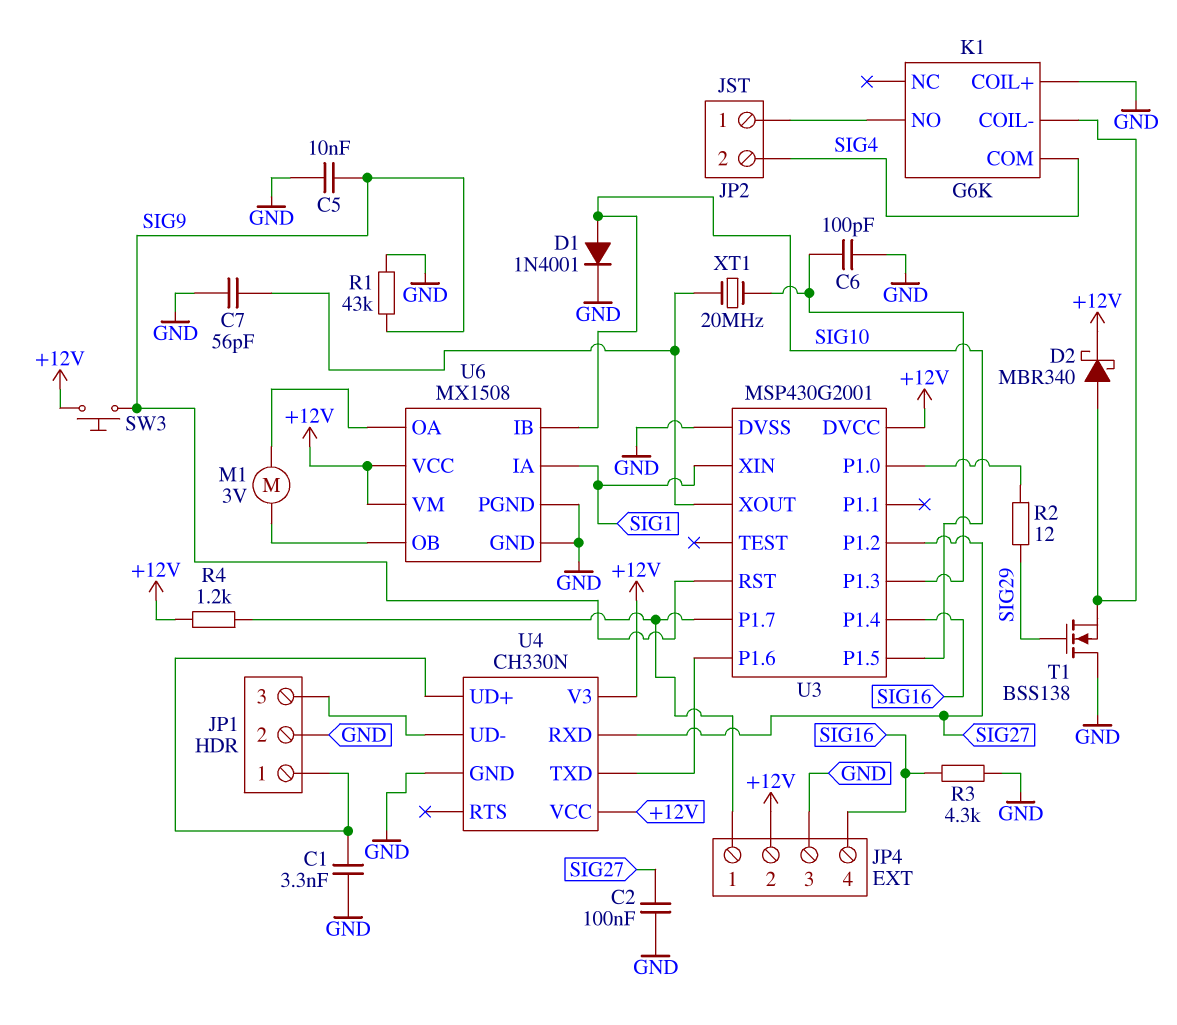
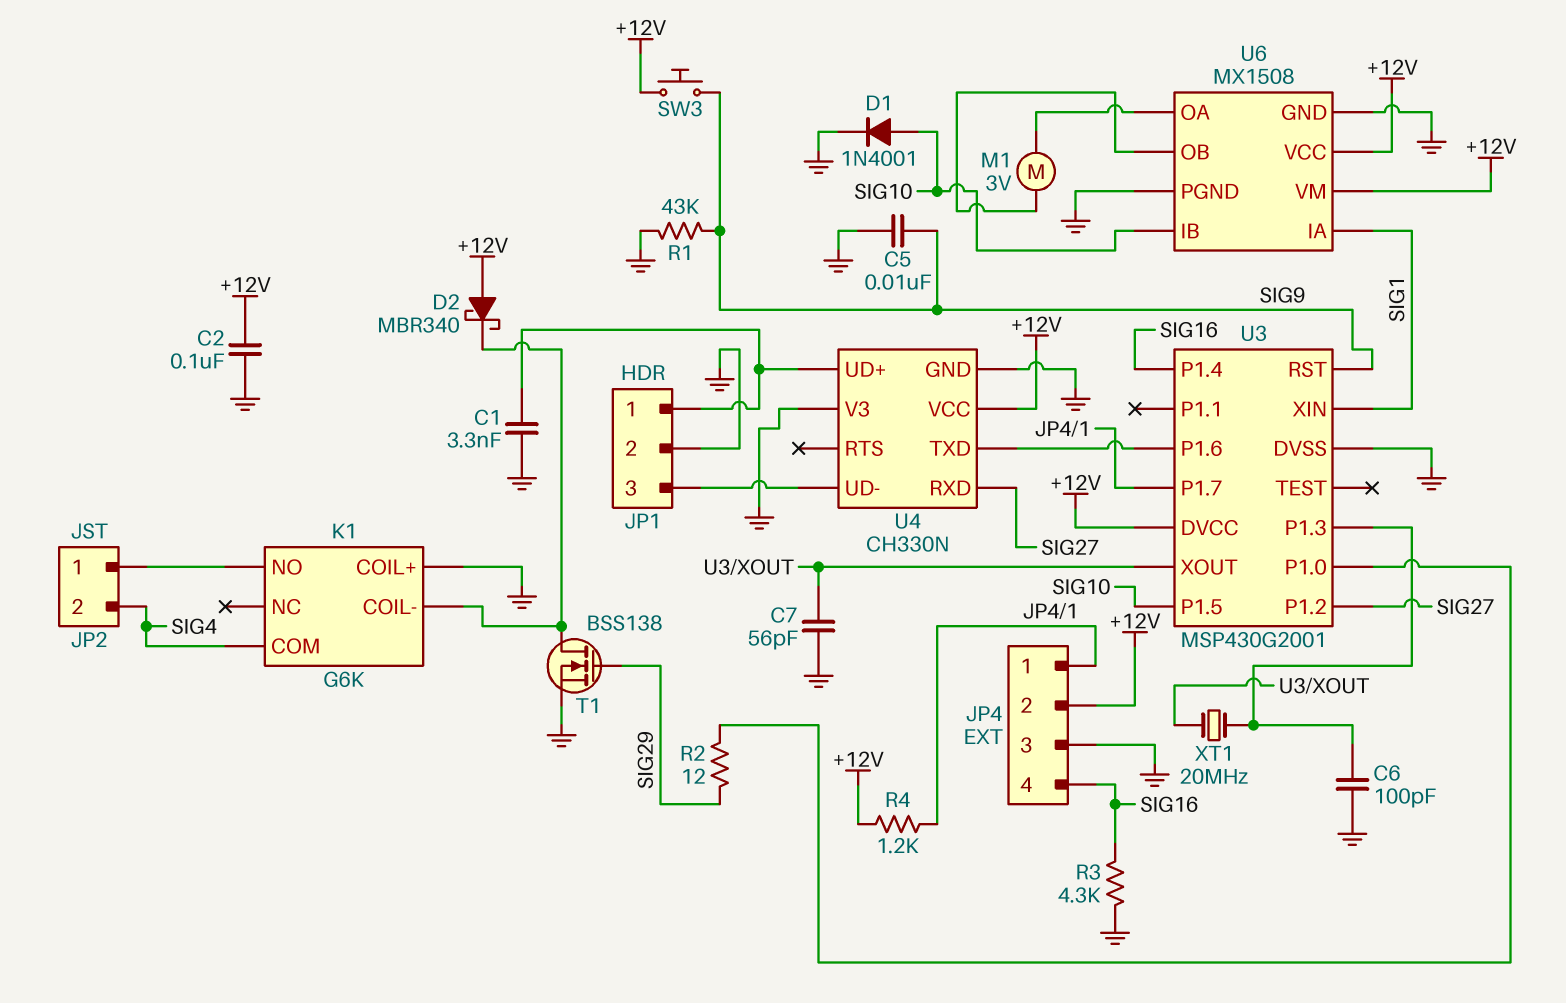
C2: 100nF (GND, SIG27) -> 100nF (+12V, GND)
D2: schottky MBR340 (A K1/COIL-, K +12V) -> schottky MBR340 (A +12V, K K1/COIL-)
T1: NMOS BSS138 (G SIG29, D GND, S K1/COIL-) -> NMOS BSS138 (G SIG29, D K1/COIL-, S GND)
U4 pin V3: +12V -> GND

